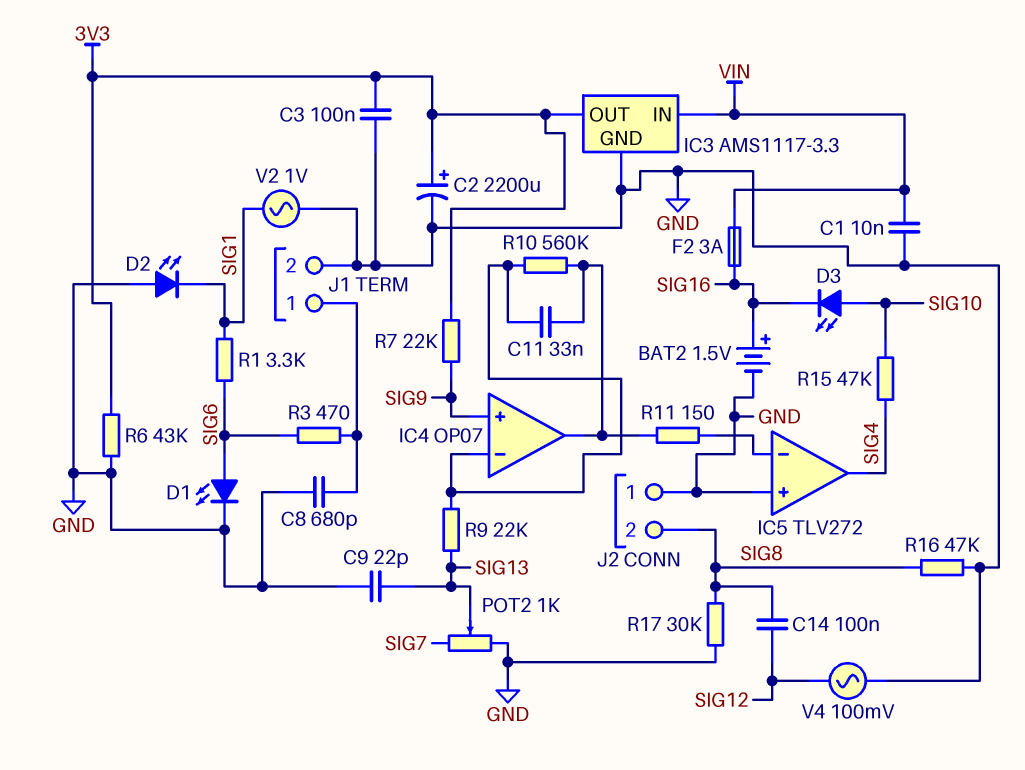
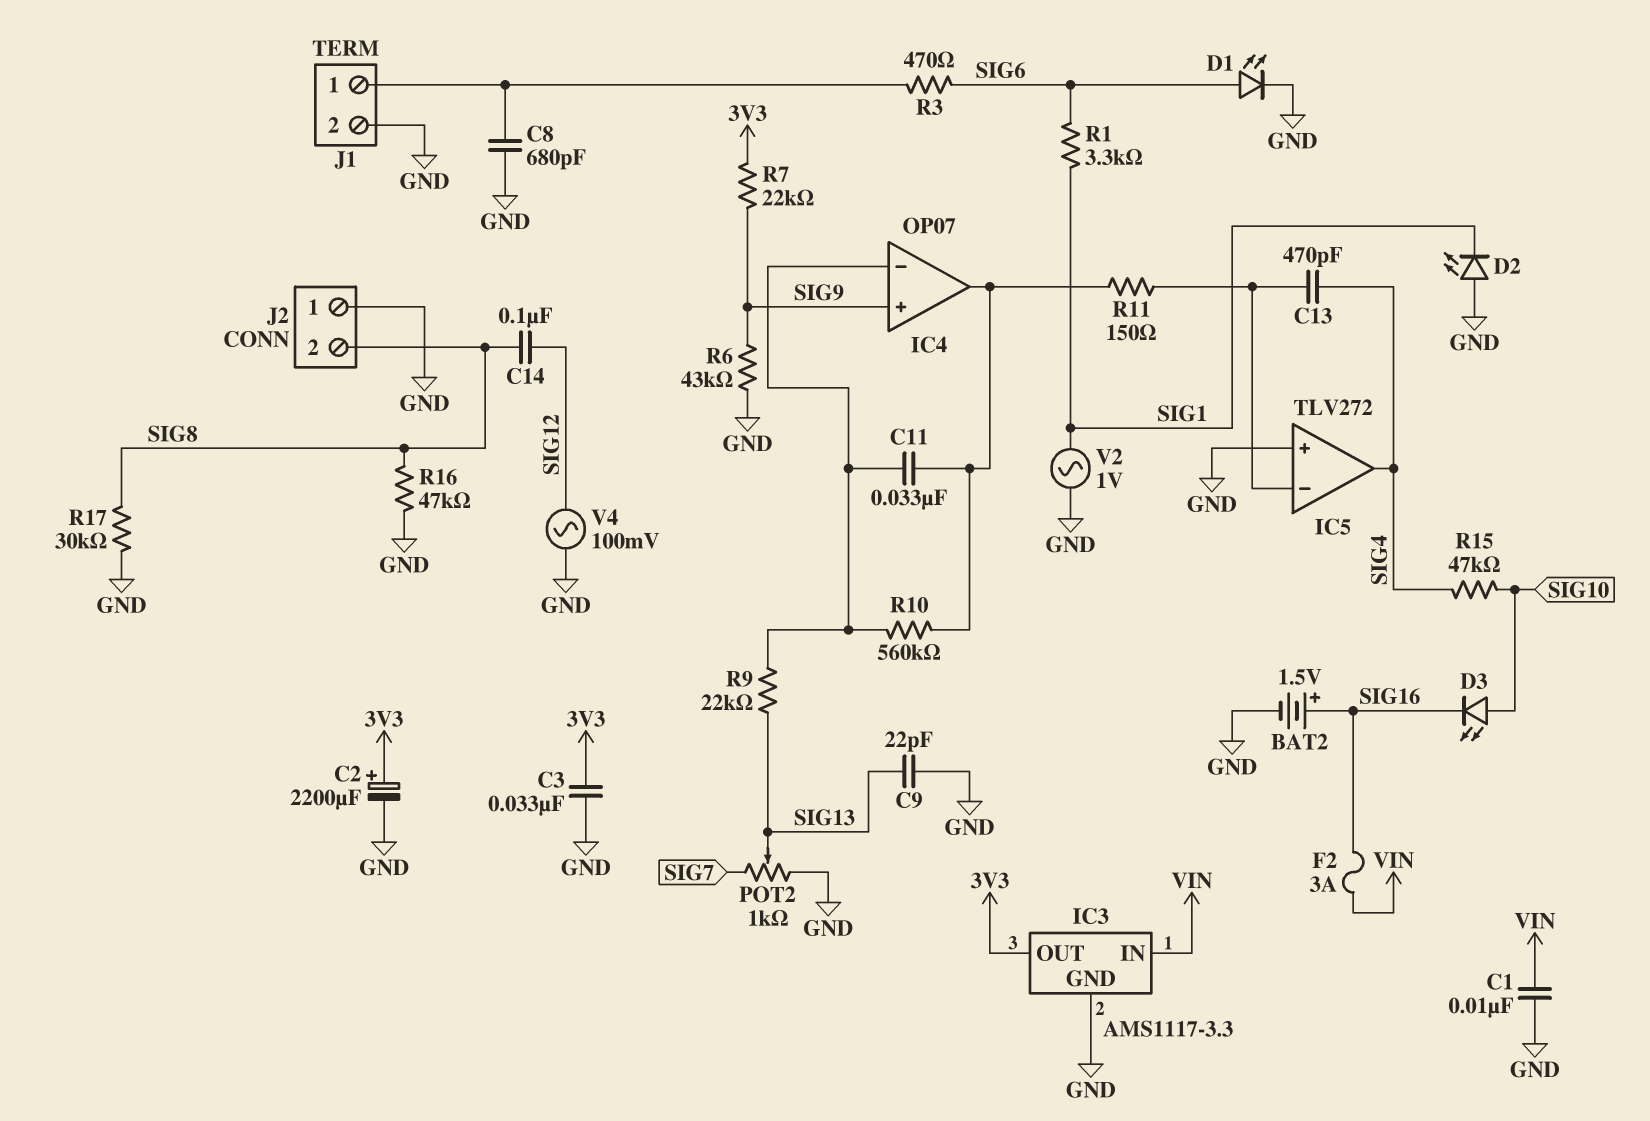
C3: 100nF (3V3, GND) -> 33nF (3V3, GND)
C13: none -> 470pF (IC5/in-, SIG4)
R6: 43k (3V3, GND) -> 43k (GND, SIG9)

